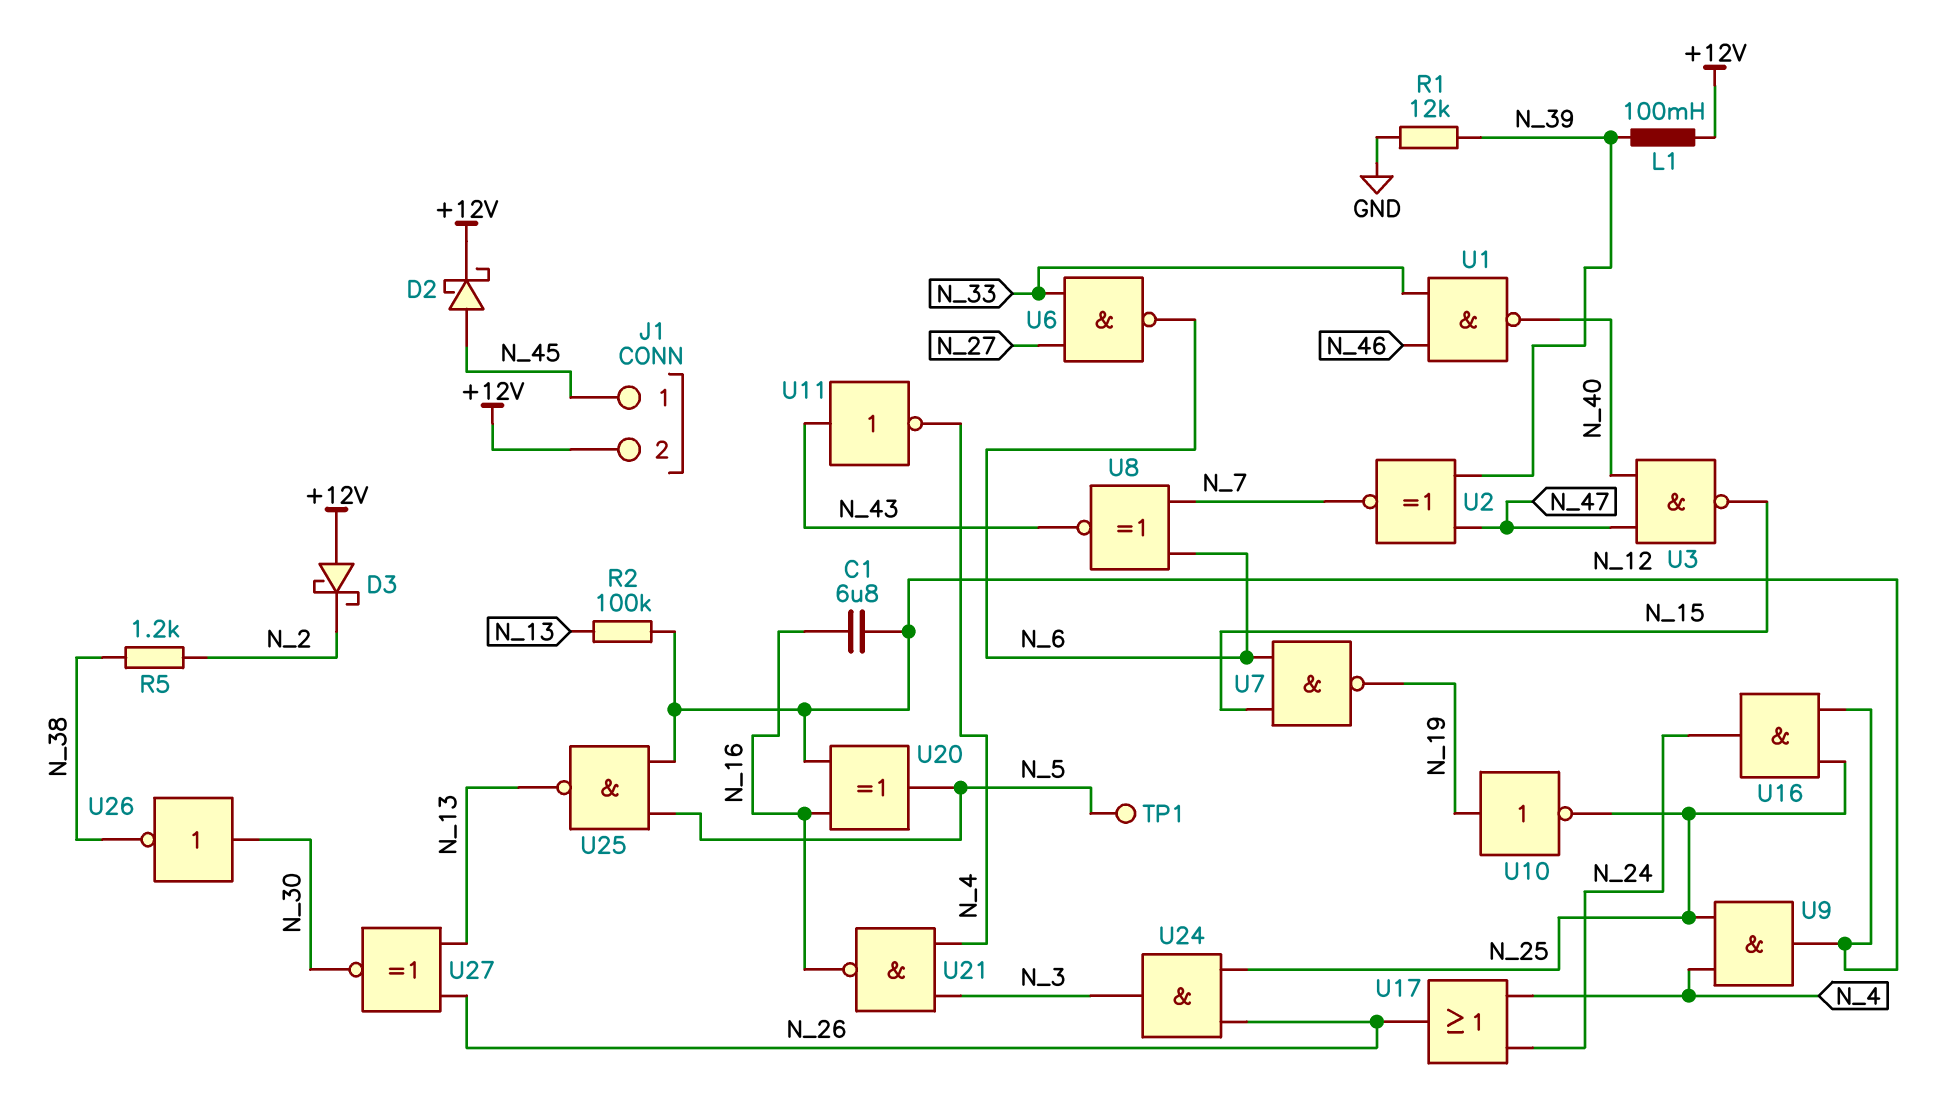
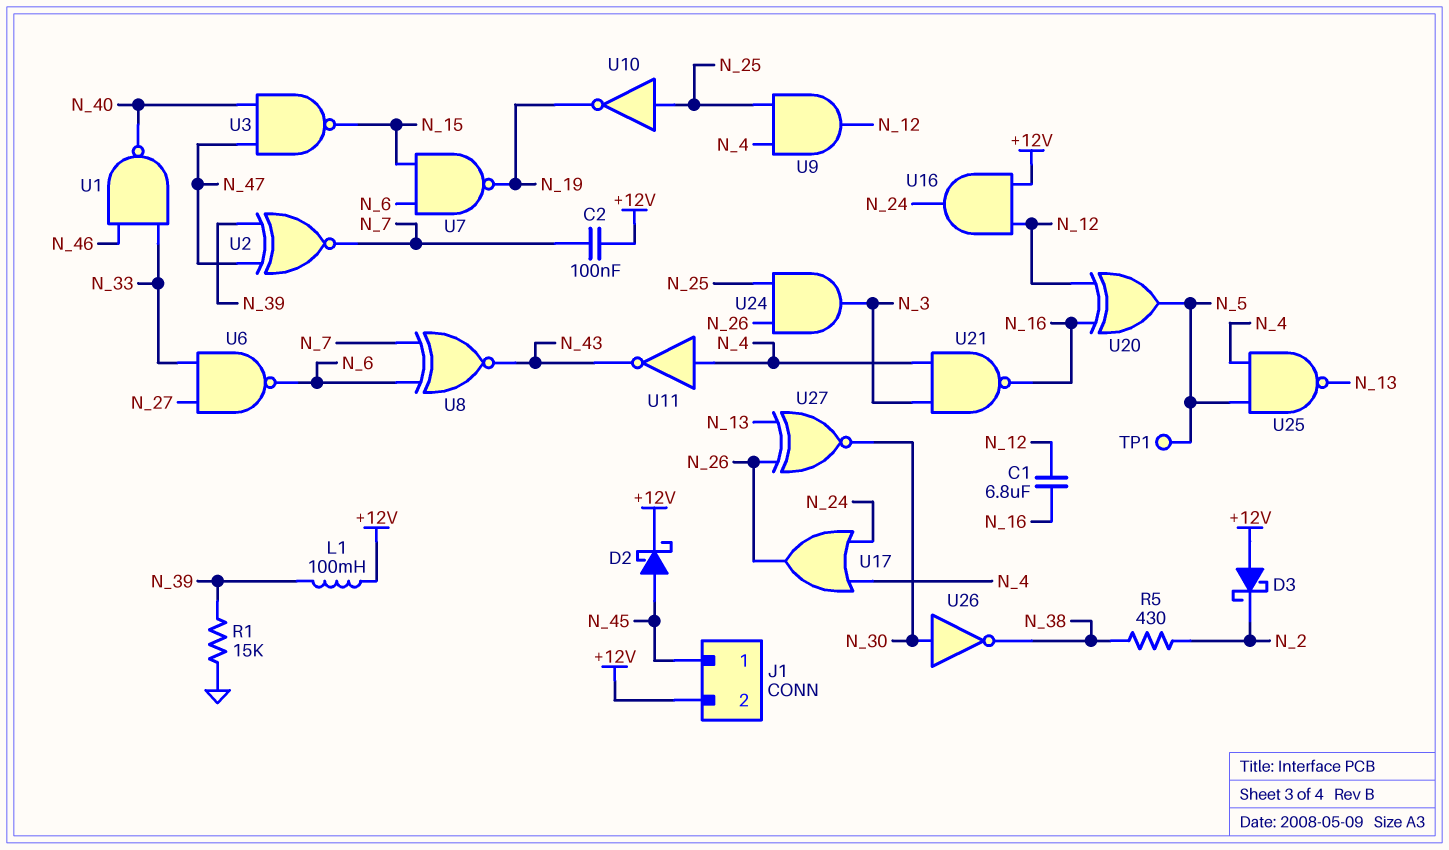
C2: none -> 100nF (+12V, N_7)
R1: 12k (GND, N_39) -> 15k (GND, N_39)
R2: 100k (N_12, N_13) -> none
R5: 1.2k (N_2, N_38) -> 430 (N_2, N_38)
U10: NOT (in N_19, out N_25) -> NOT (in N_25, out N_19)
U11: NOT (in N_43, out N_4) -> NOT (in N_4, out N_43)
U16: AND (in N_12, in N_25, out N_24) -> AND (in +12V, in N_12, out N_24)
U25: NAND (in N_5, in N_12, out N_13) -> NAND (in N_4, in N_5, out N_13)

